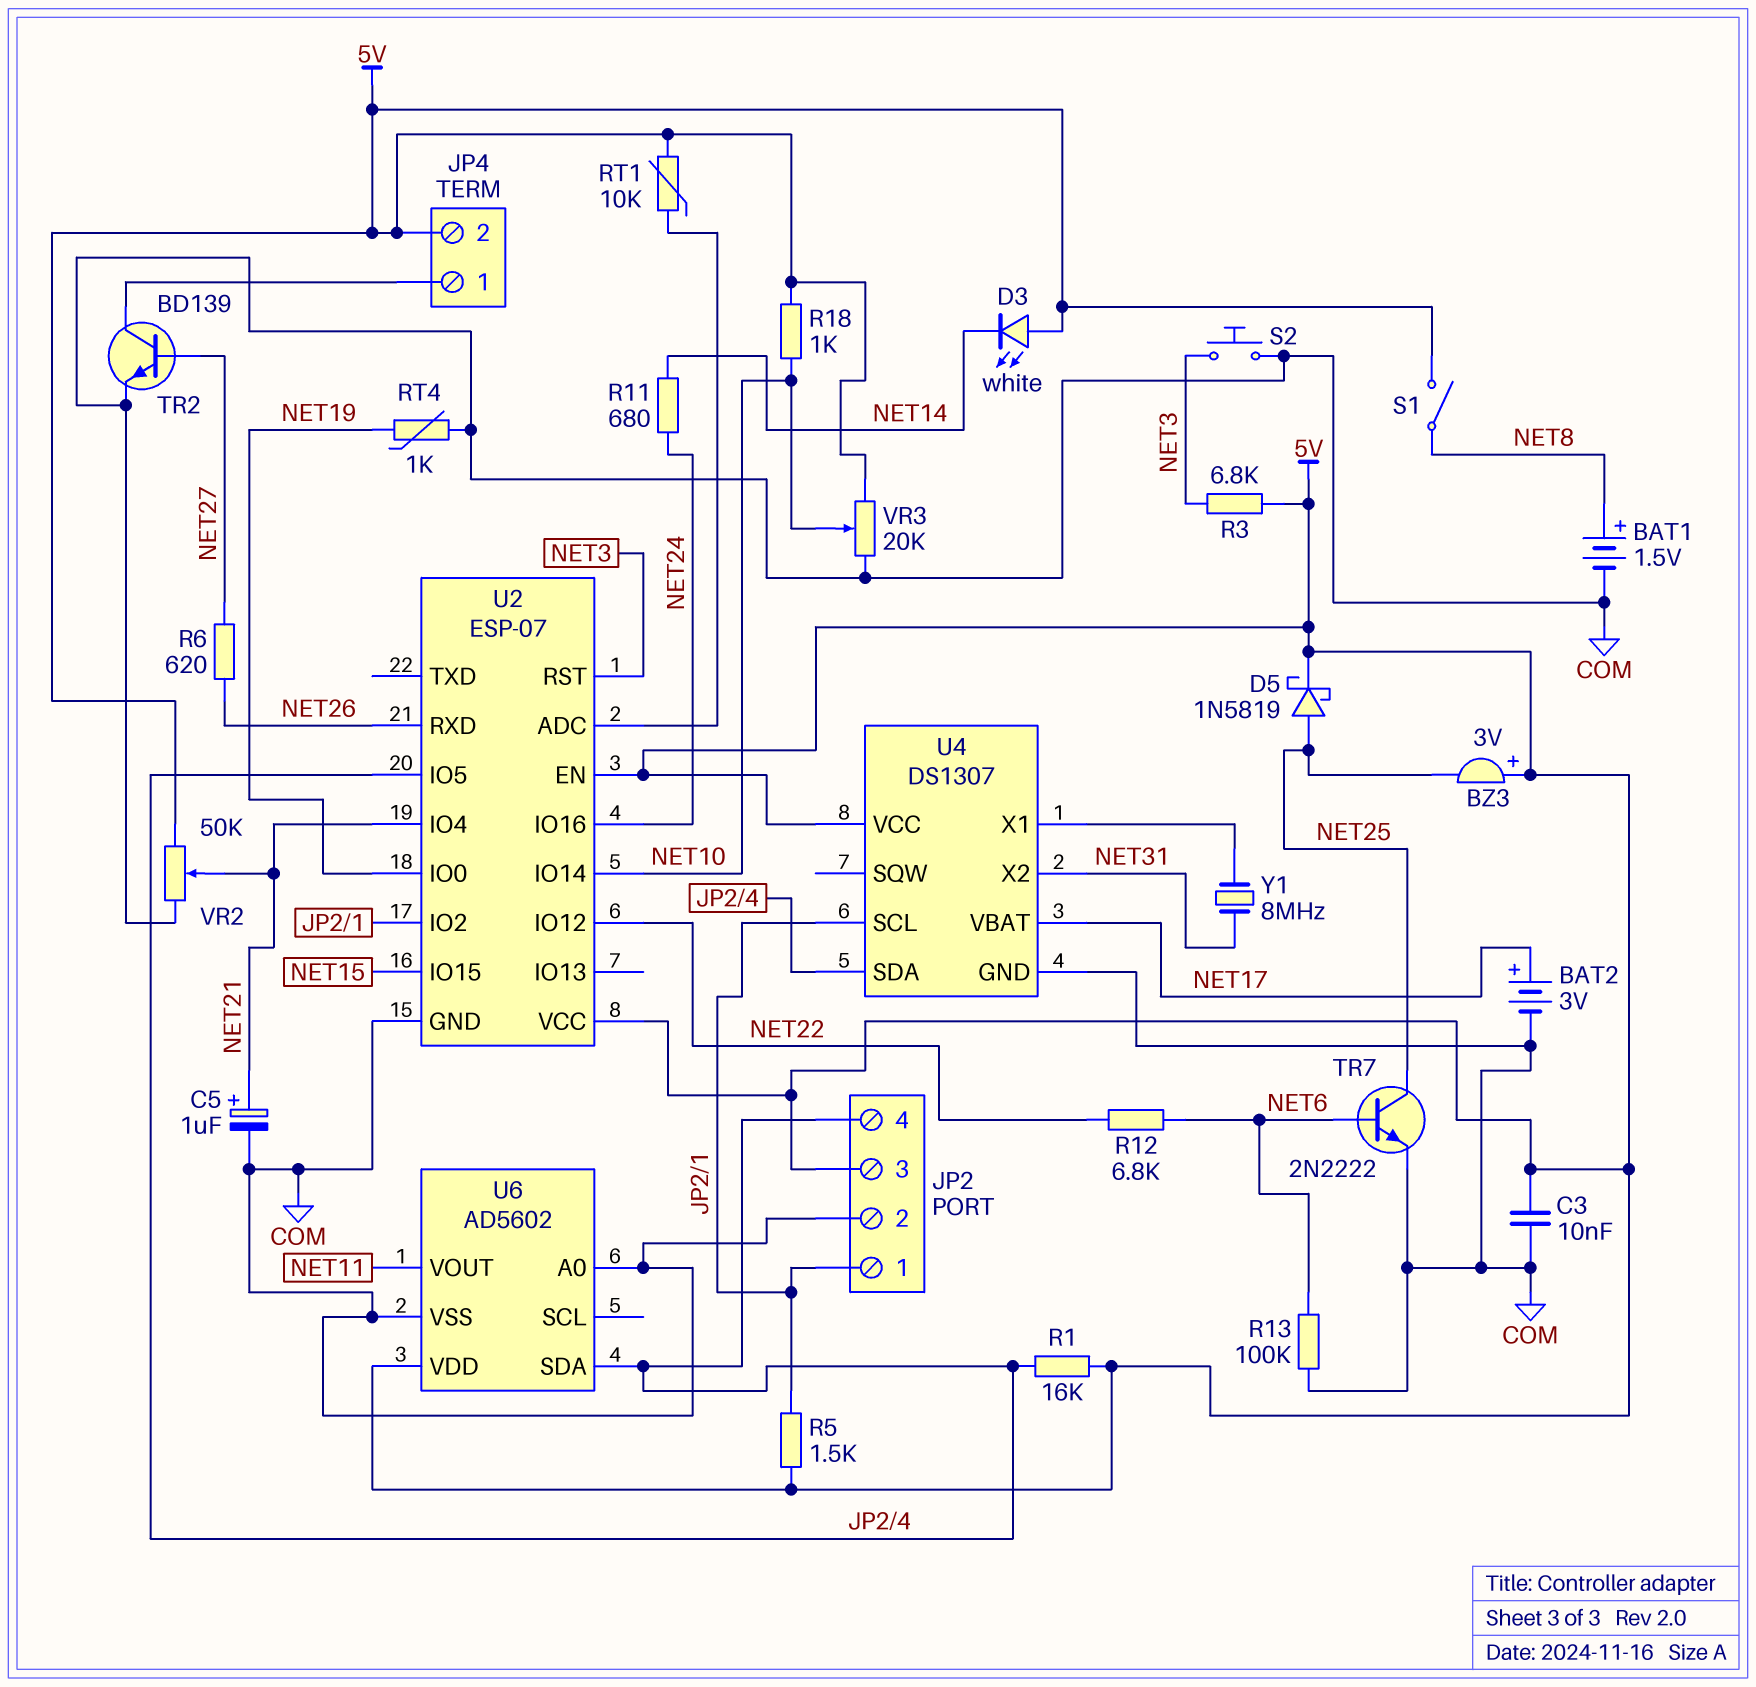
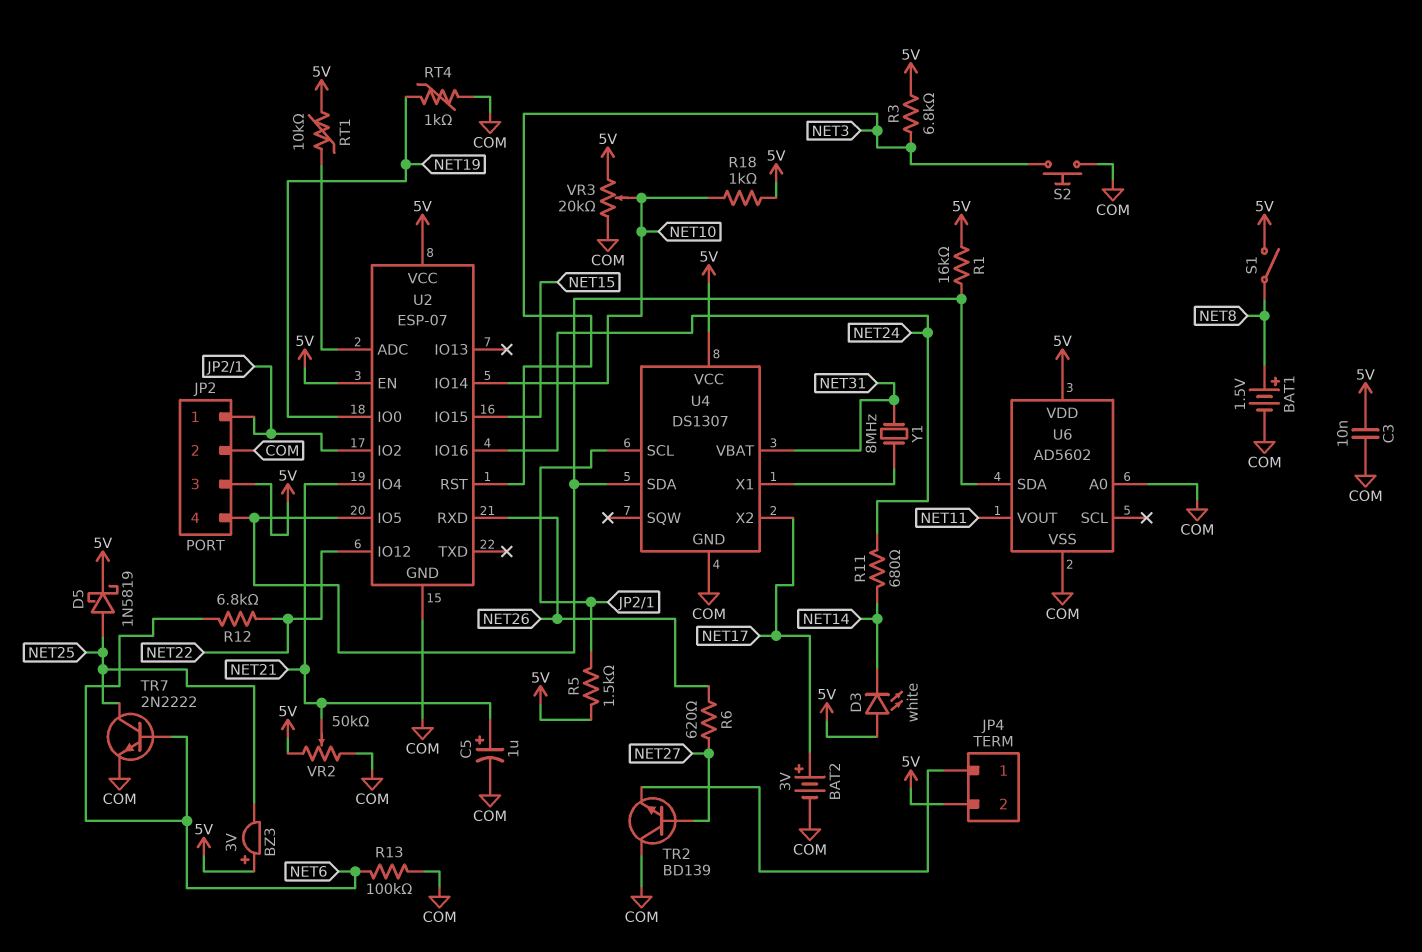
TR2: NPN BD139 (B NET27, C JP4/1, E COM) -> NPN BD139 (B NET27, C COM, E JP4/1)
U4 pin VBAT: NET17 -> NET31
U4 pin X2: NET31 -> NET17

